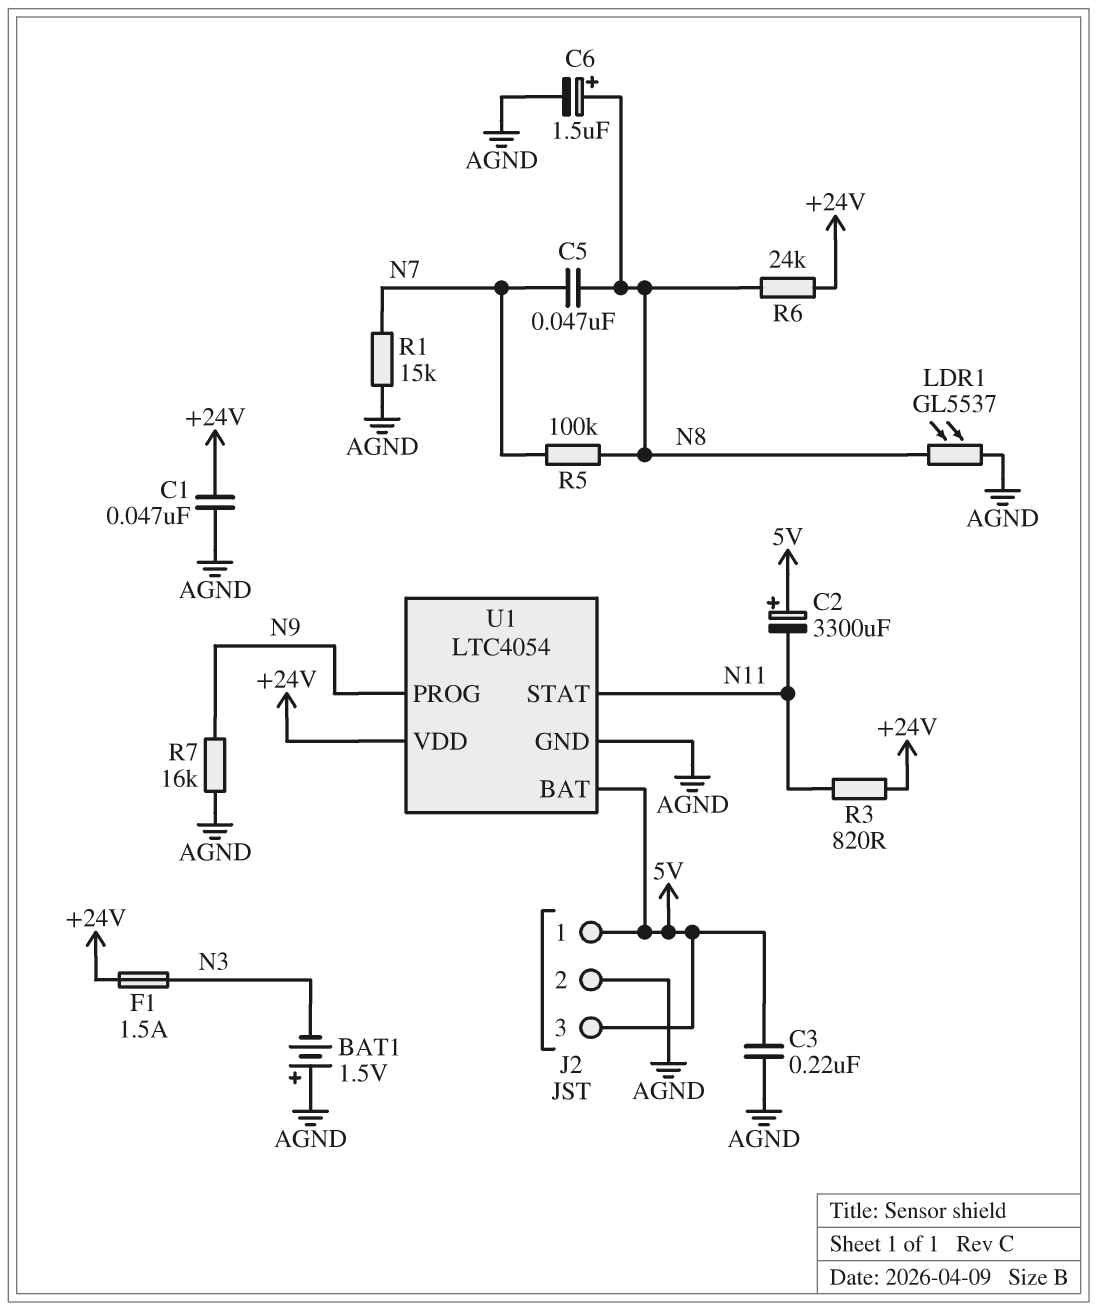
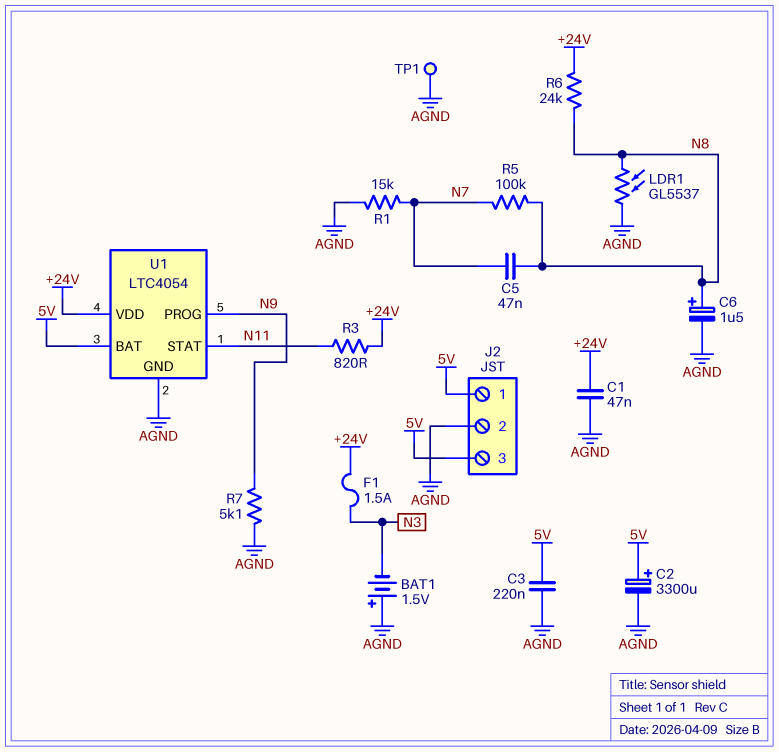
C2: 3300uF (plus 5V, minus N11) -> 3300uF (plus 5V, minus AGND)
R7: 16k (AGND, N9) -> 5.1k (AGND, N9)
TP1: none -> test point (AGND)

